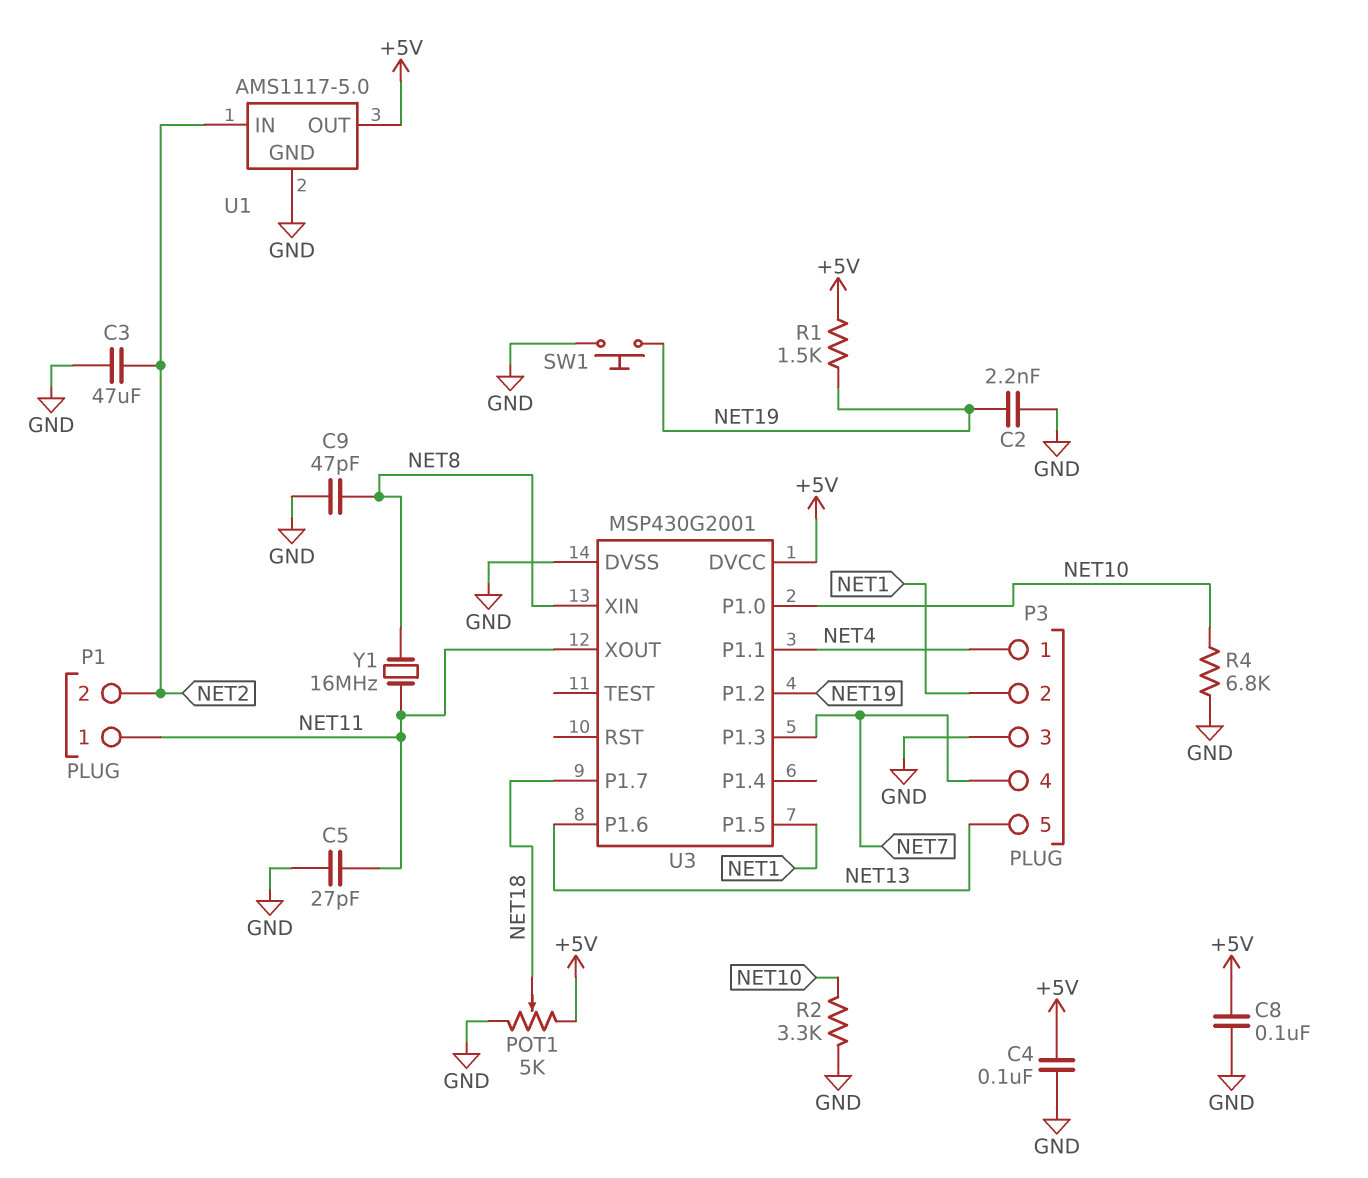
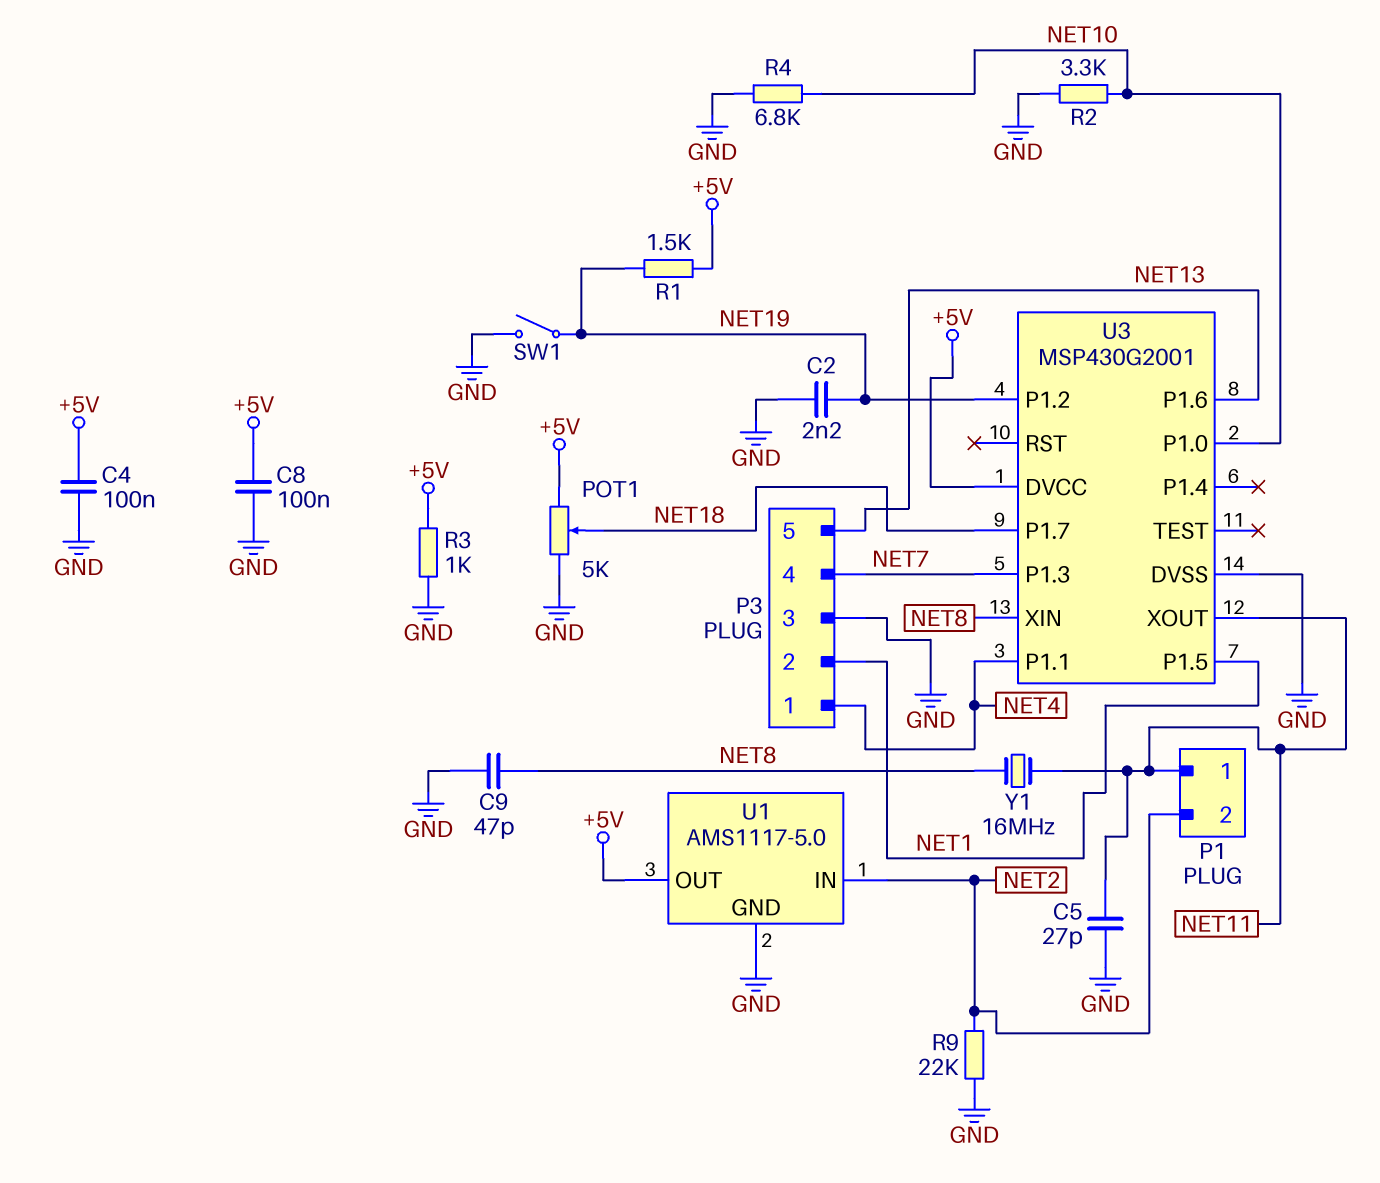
C3: 47uF (GND, NET2) -> none
R3: none -> 1k (+5V, GND)
R9: none -> 22k (GND, NET2)
SW1: button (GND, NET19) -> switch (GND, NET19)

